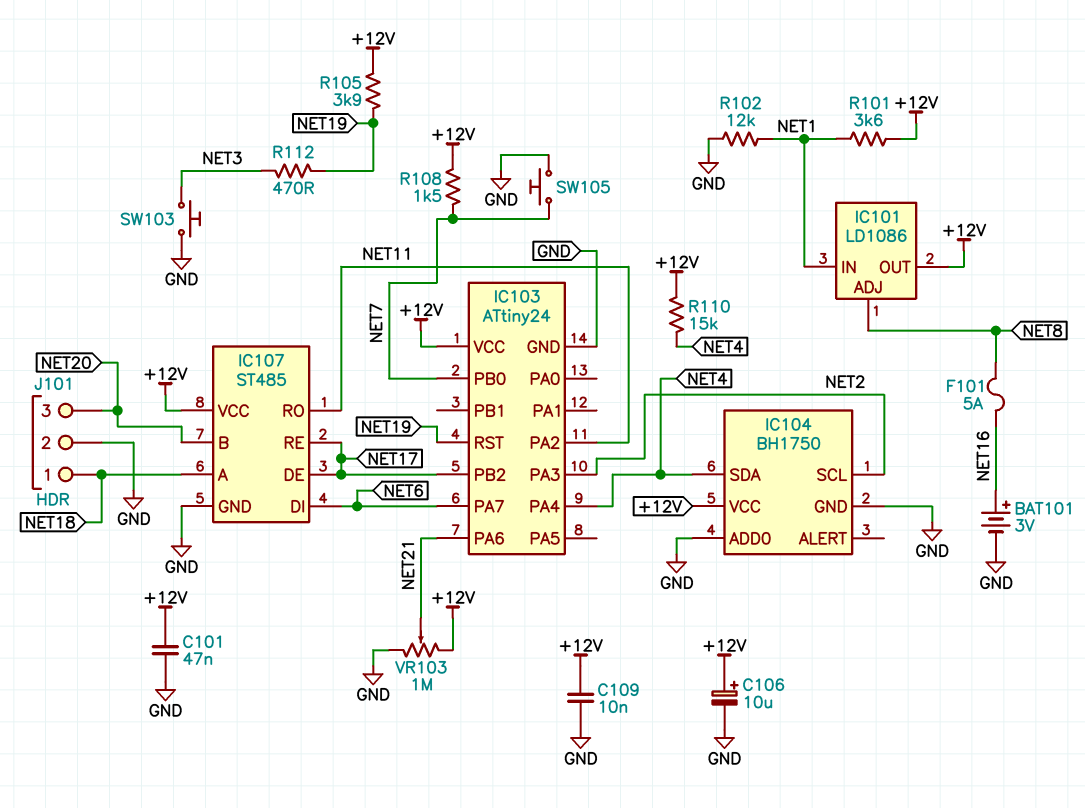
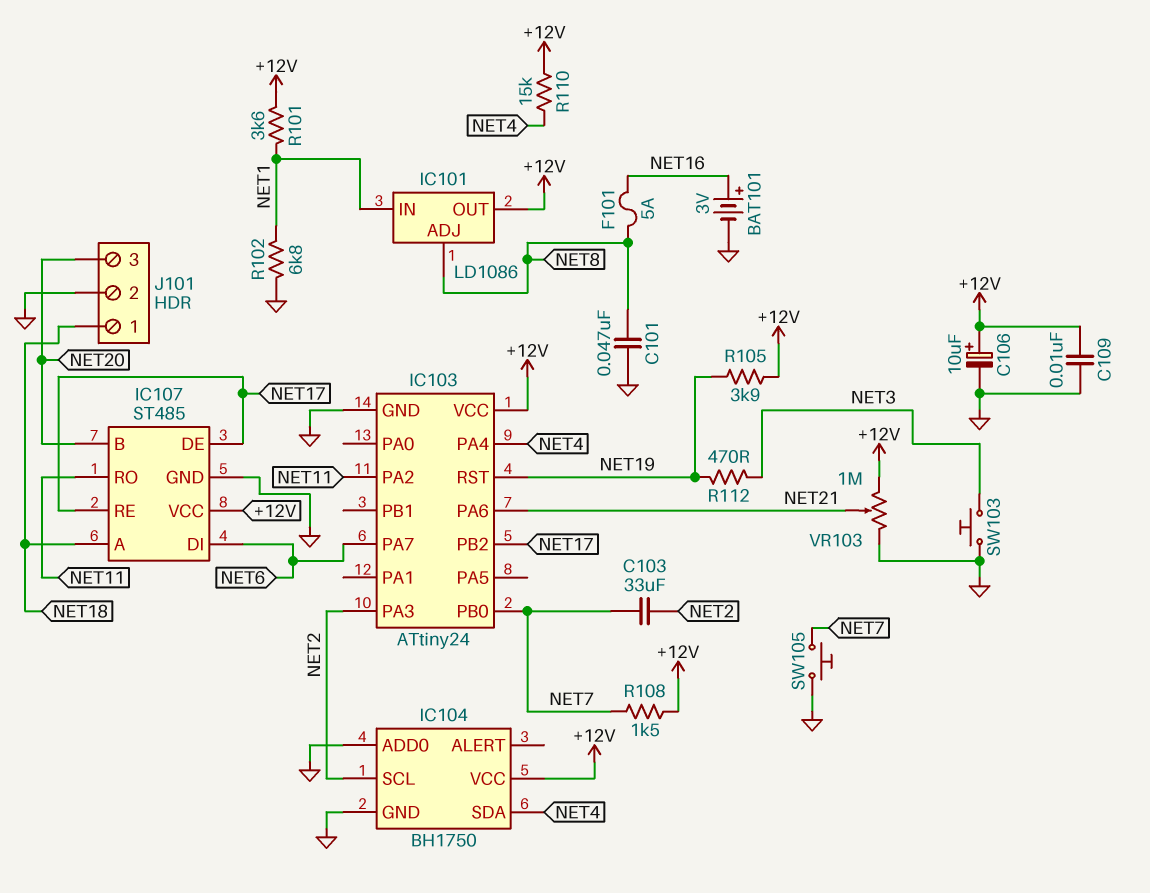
C101: 47nF (+12V, GND) -> 47nF (GND, NET8)
C103: none -> 33uF (NET2, NET7)
R102: 12k (GND, NET1) -> 6.8k (GND, NET1)

